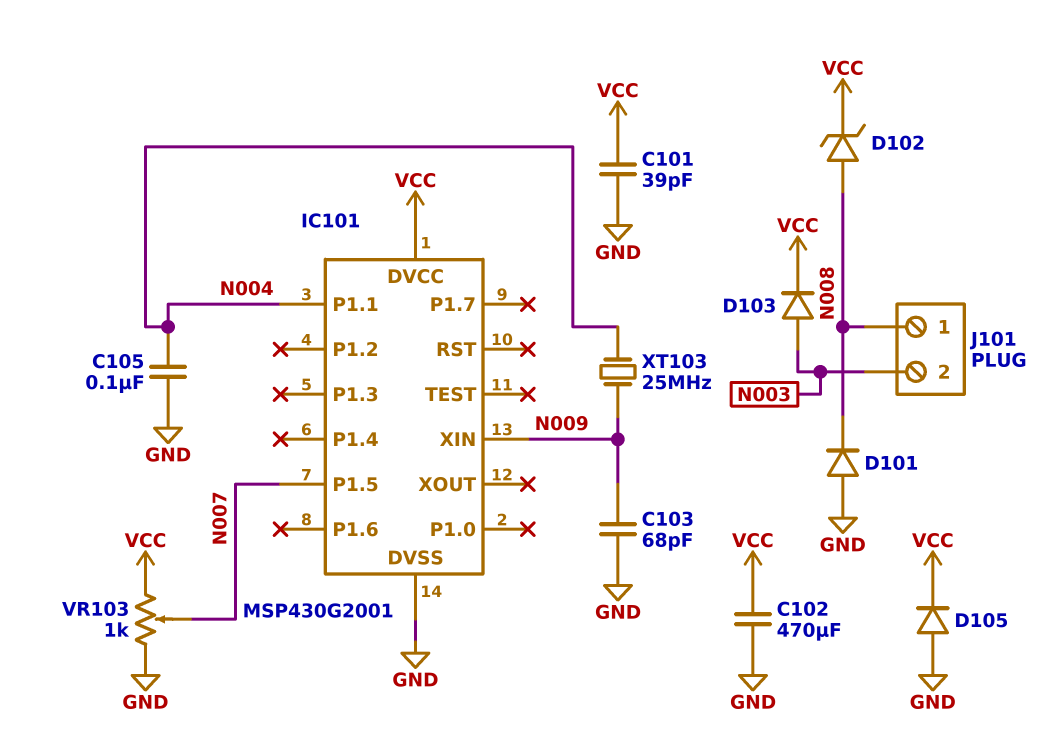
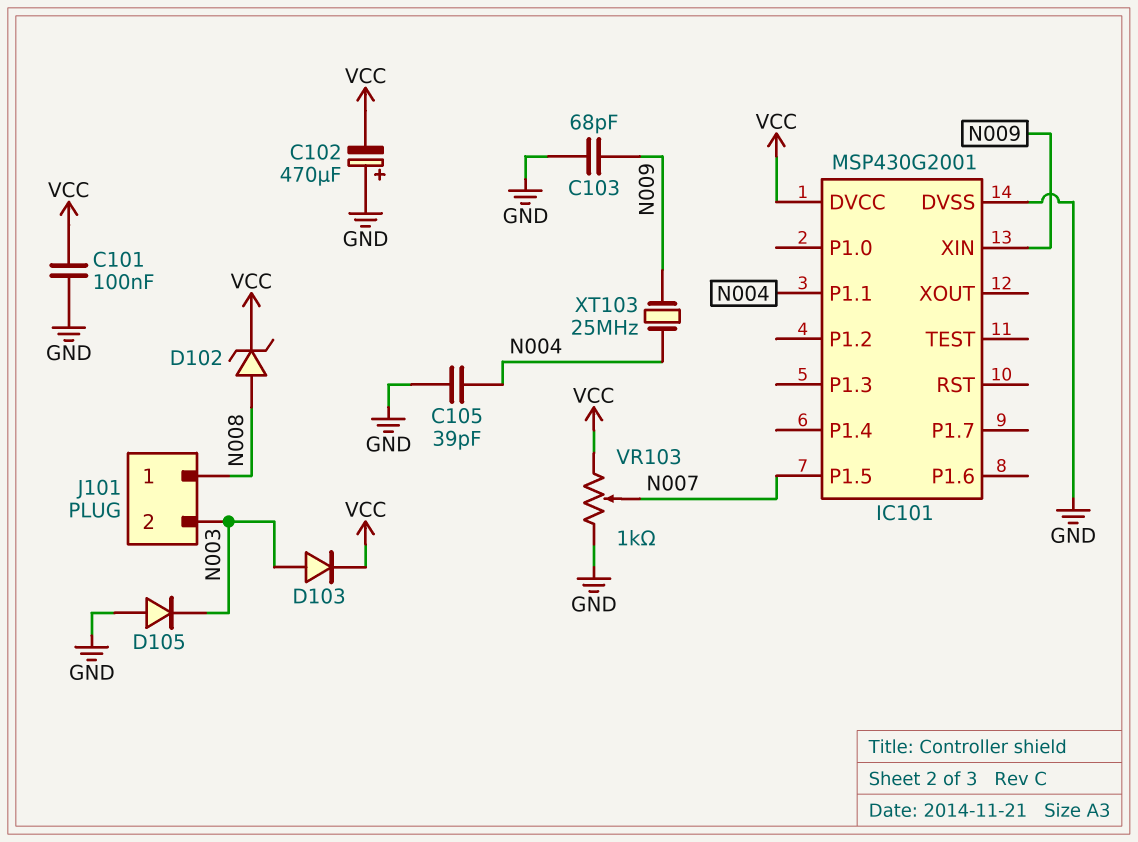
C101: 39pF (GND, VCC) -> 100nF (GND, VCC)
C102: 470uF (GND, VCC) -> 470uF (plus GND, minus VCC)
C105: 100nF (GND, N004) -> 39pF (GND, N004)
D101: diode (A GND, K N008) -> none
D105: diode (A GND, K VCC) -> diode (A GND, K N003)

